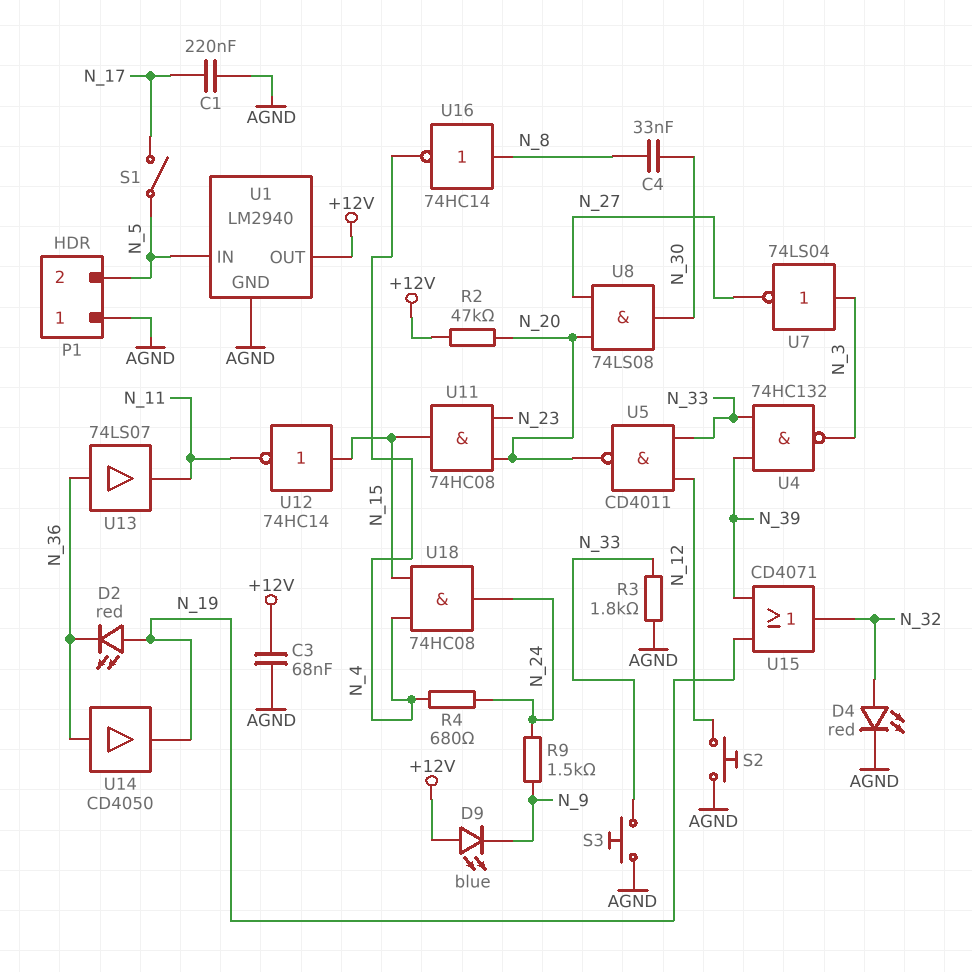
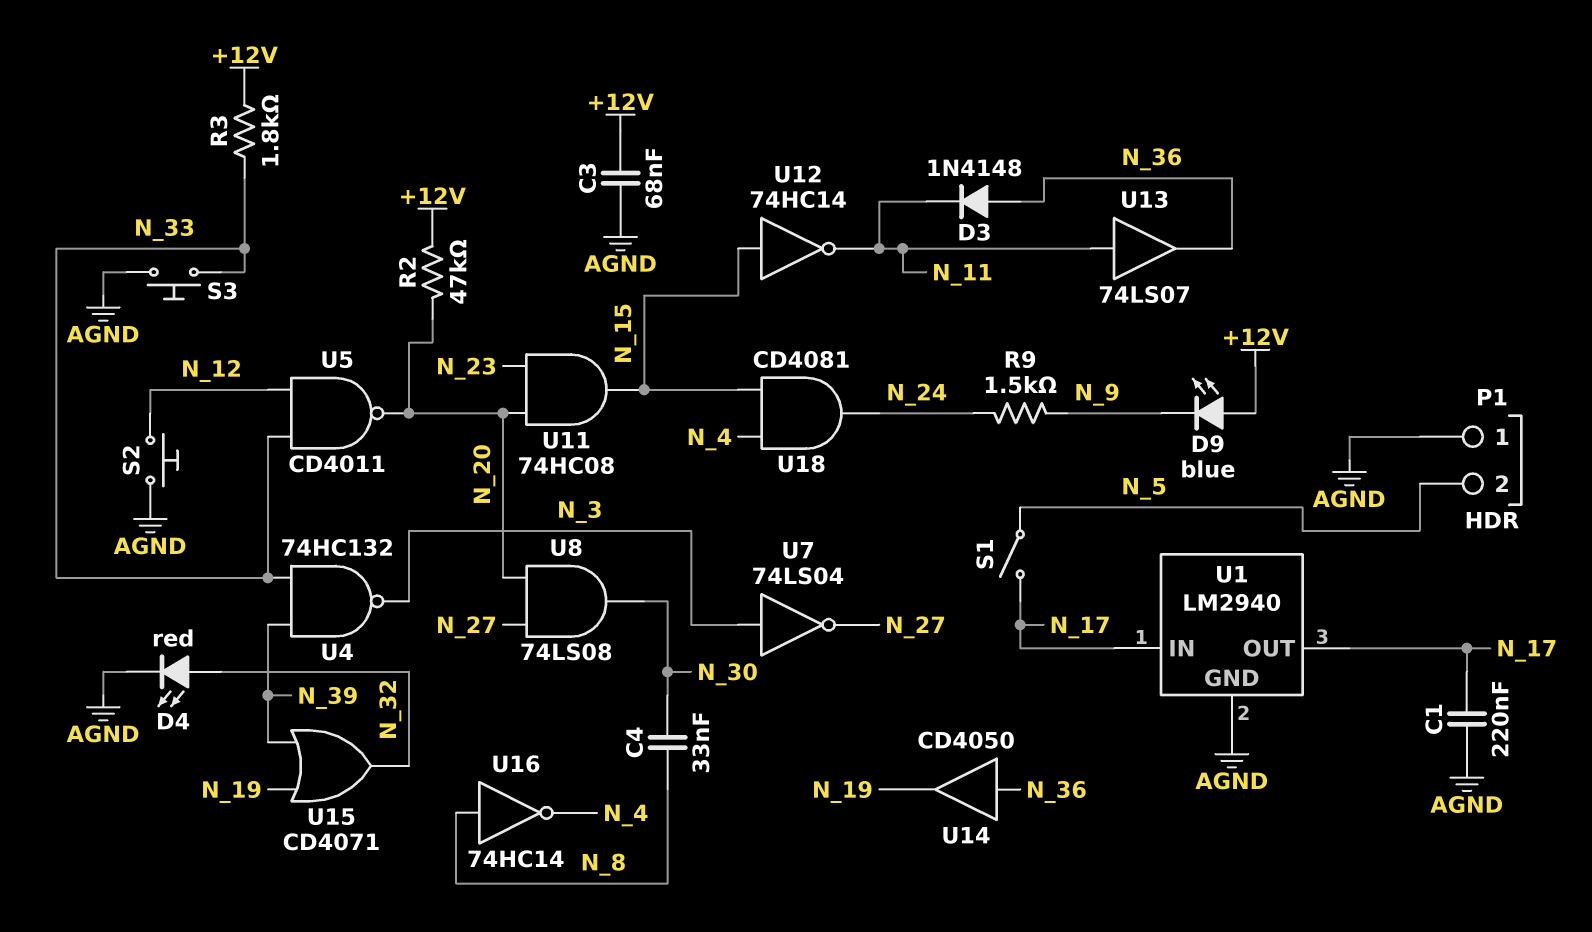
D2: LED red (A N_19, K N_36) -> none
D3: none -> diode 1N4148 (A N_36, K N_11)
R3: 1.8k (AGND, N_33) -> 1.8k (+12V, N_33)
R4: 680 (N_4, N_24) -> none
U1 pin IN: N_5 -> N_17
U1 pin OUT: +12V -> N_17
U13: buffer 74LS07 (in N_36, out N_11) -> buffer 74LS07 (in N_11, out N_36)
U18: AND 74HC08 (in N_4, in N_15, out N_24) -> AND CD4081 (in N_4, in N_15, out N_24)

